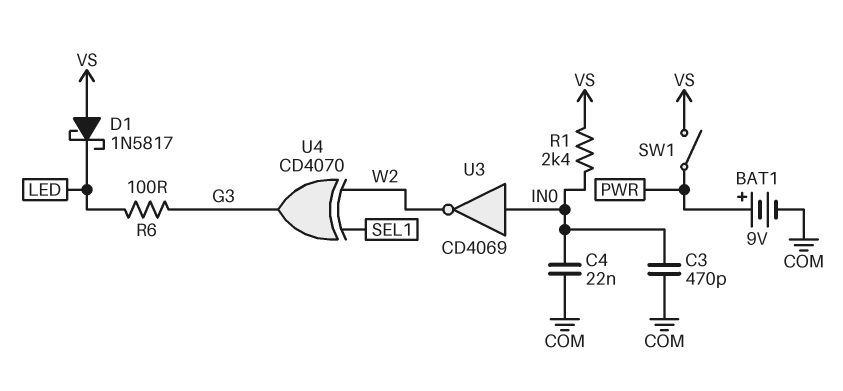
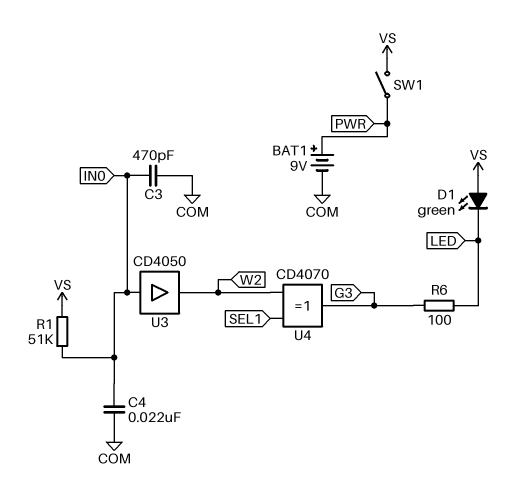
D1: schottky 1N5817 (A VS, K LED) -> LED green (A VS, K LED)
R1: 2.4k (IN0, VS) -> 51k (IN0, VS)
U3: NOT CD4069 (in IN0, out W2) -> buffer CD4050 (in IN0, out W2)

